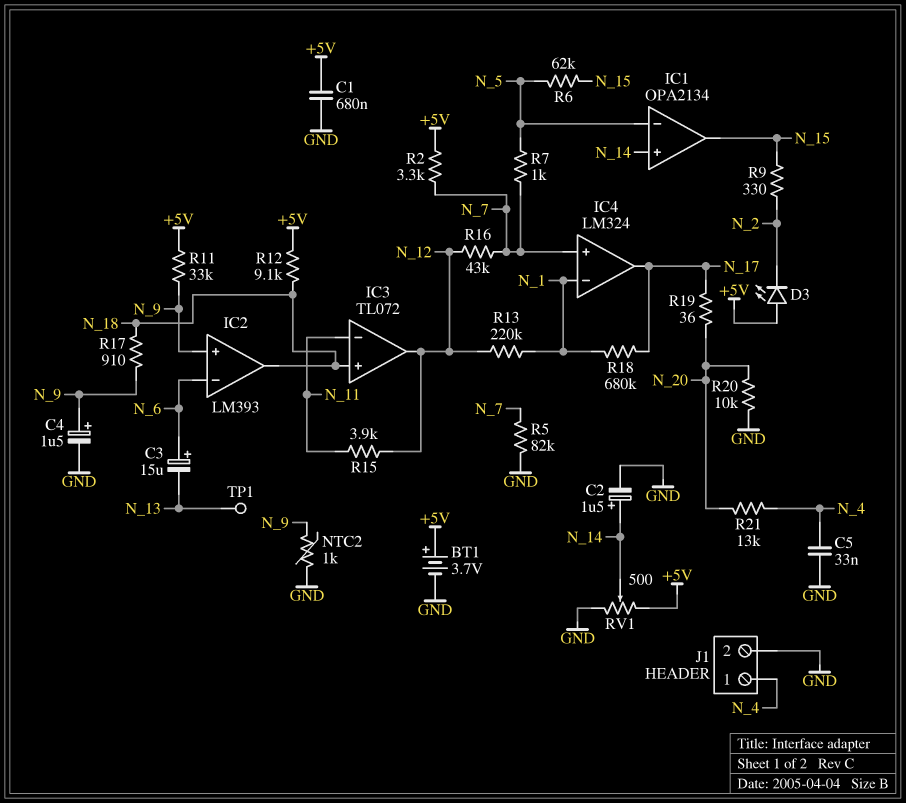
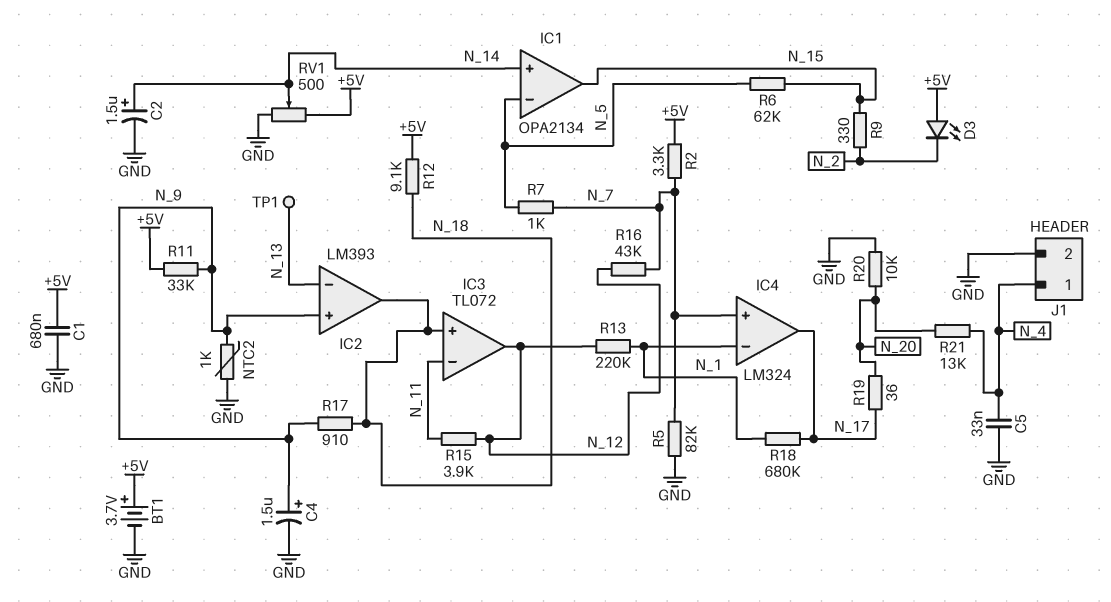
C3: 15uF (plus N_6, minus N_13) -> none
IC2 pin in-: N_6 -> N_13

